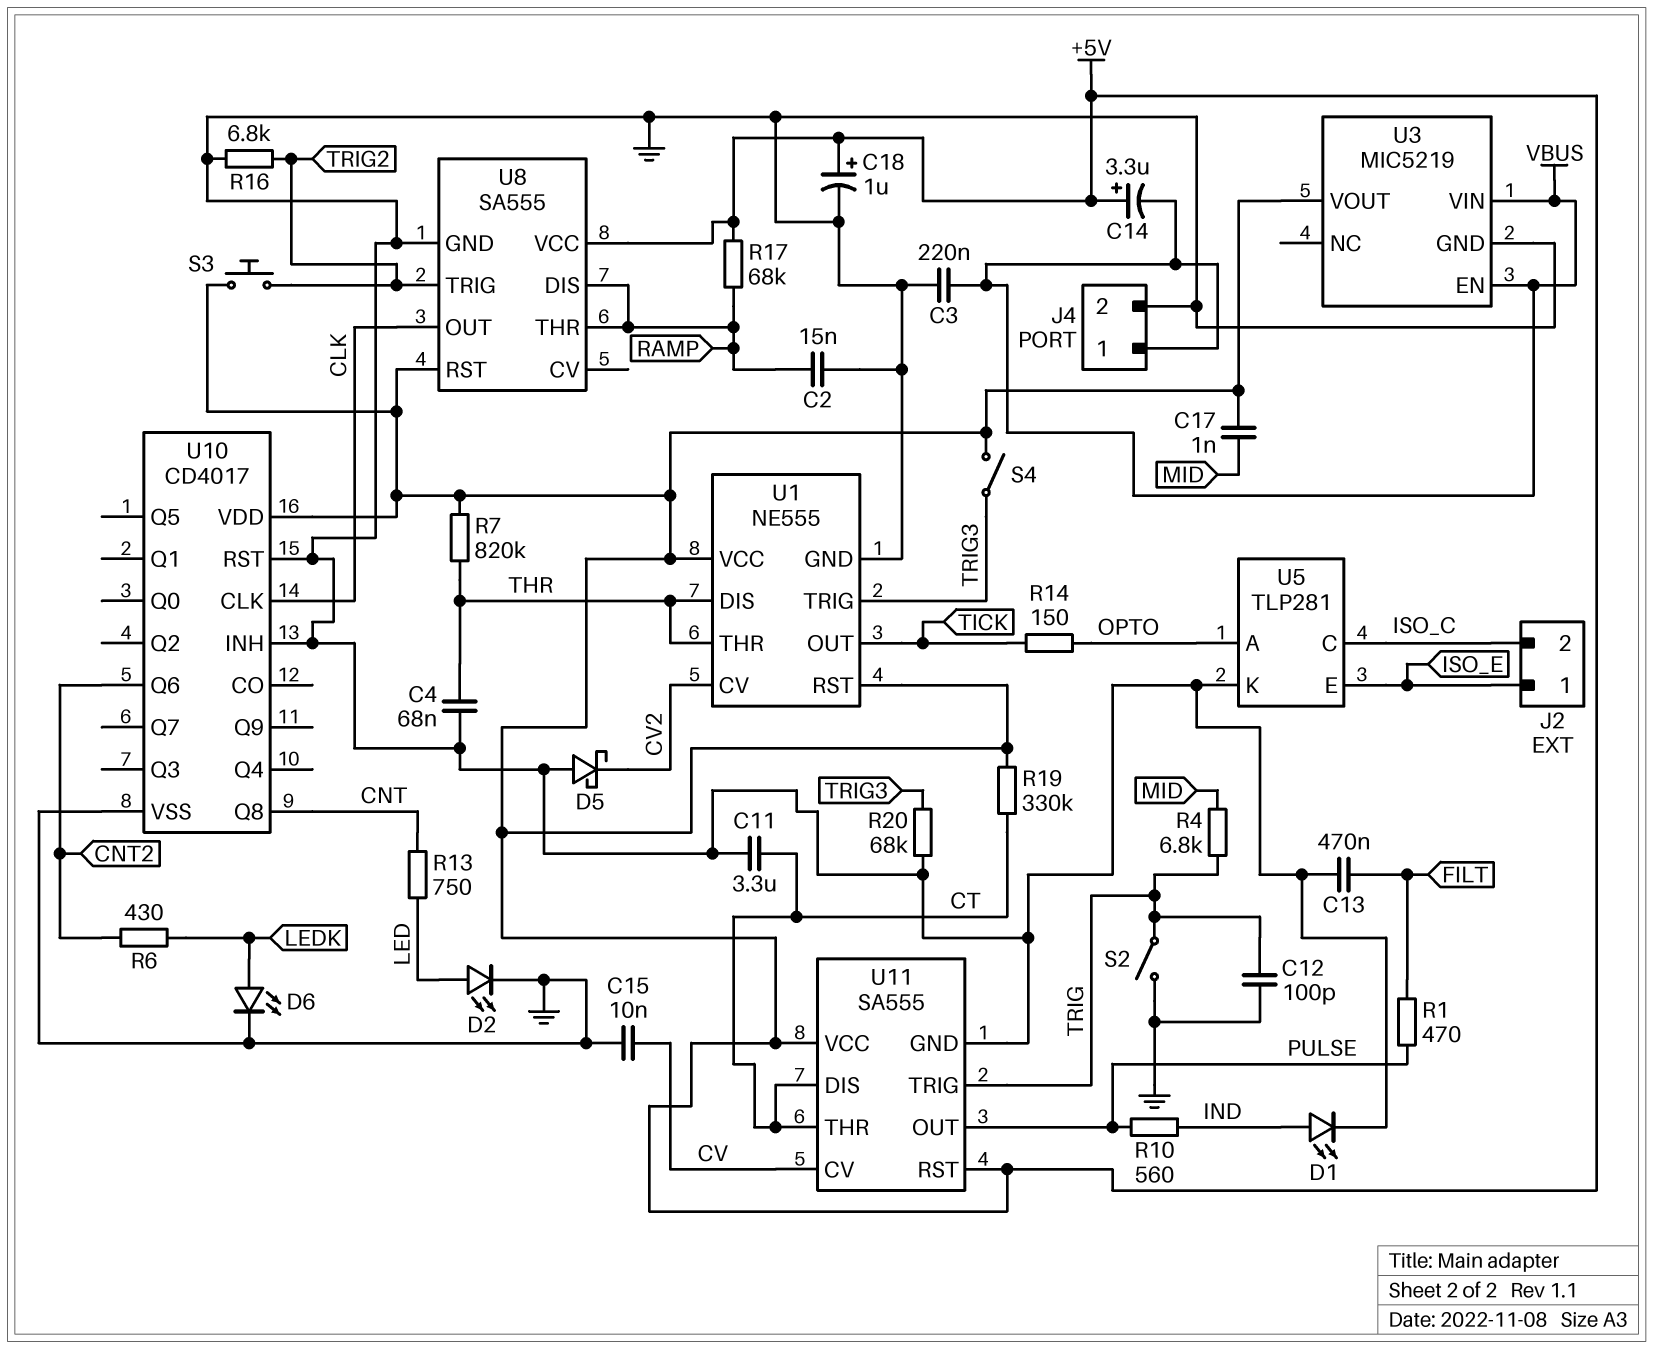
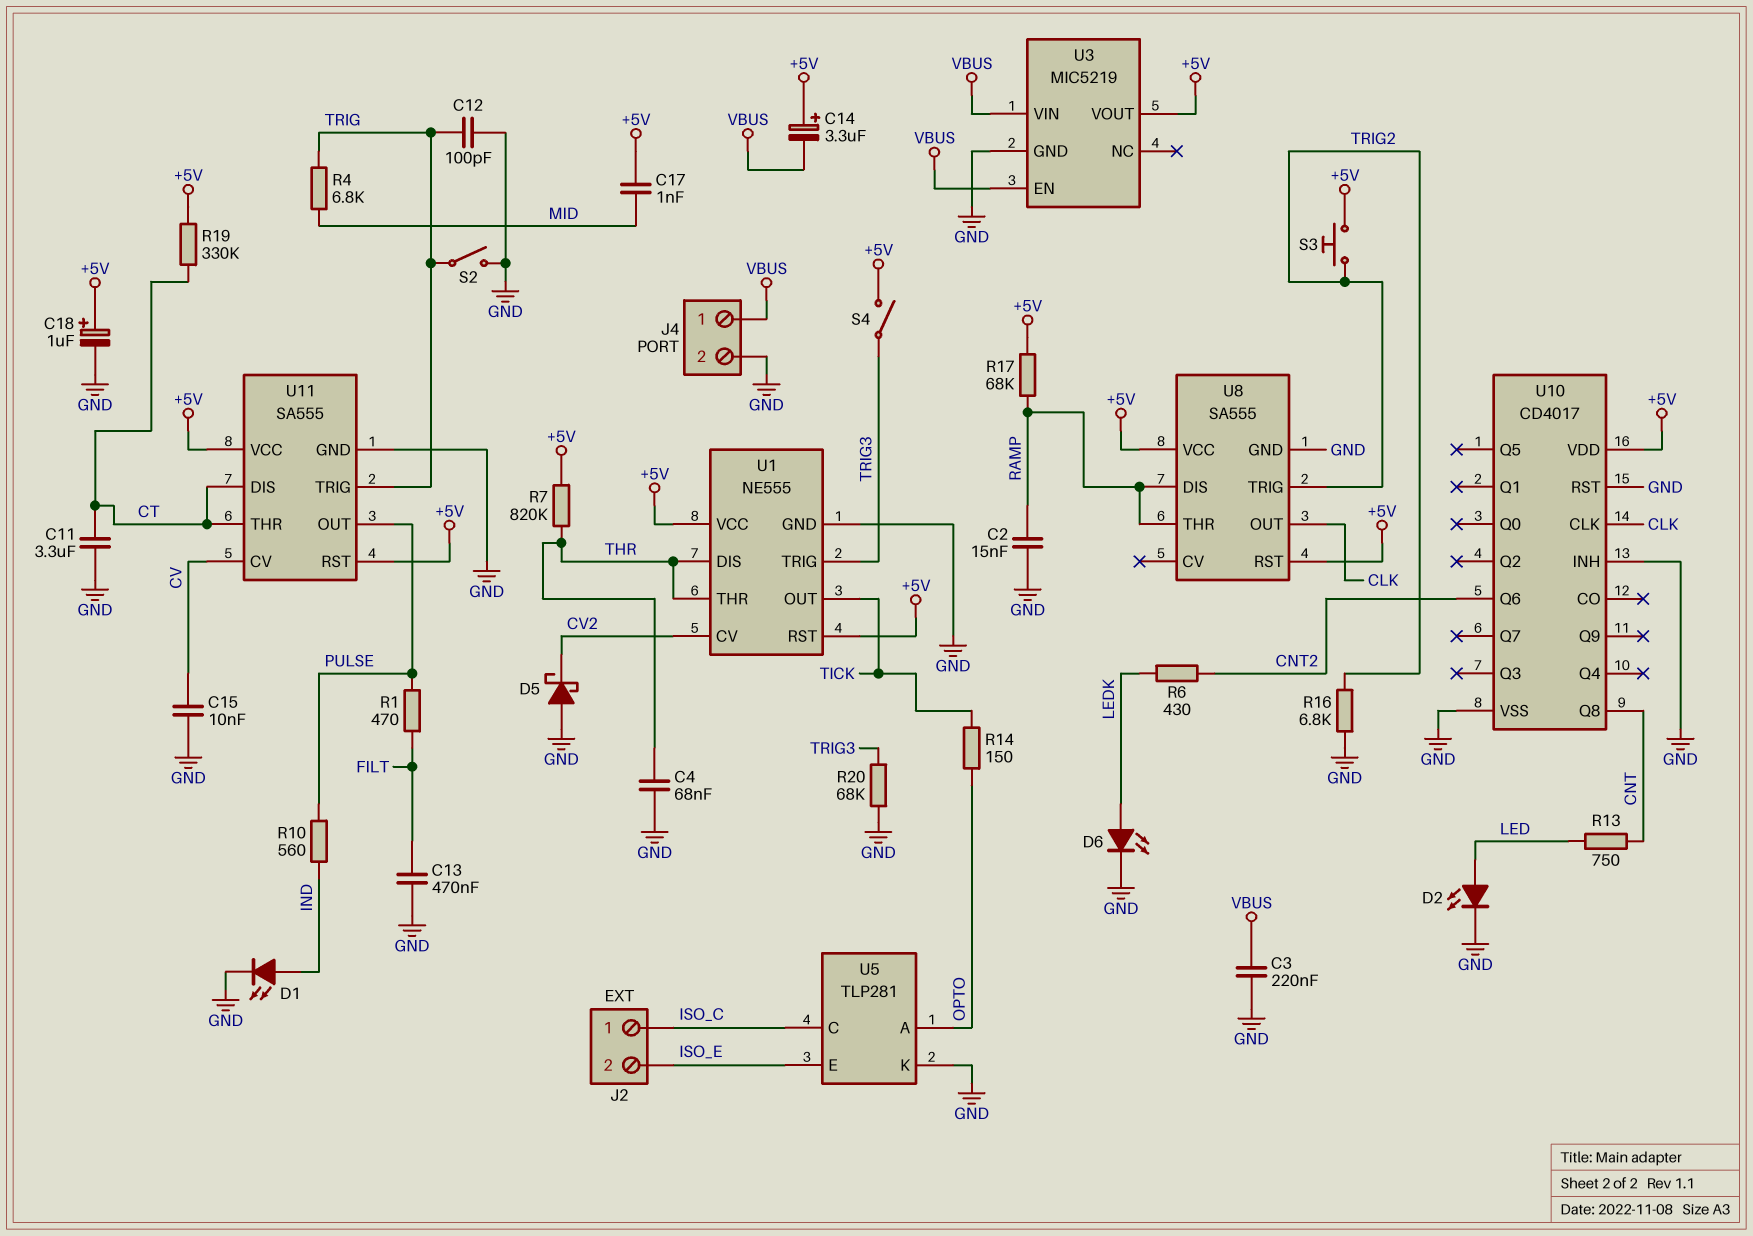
J2 pin 1: ISO_E -> ISO_C
J2 pin 2: ISO_C -> ISO_E

